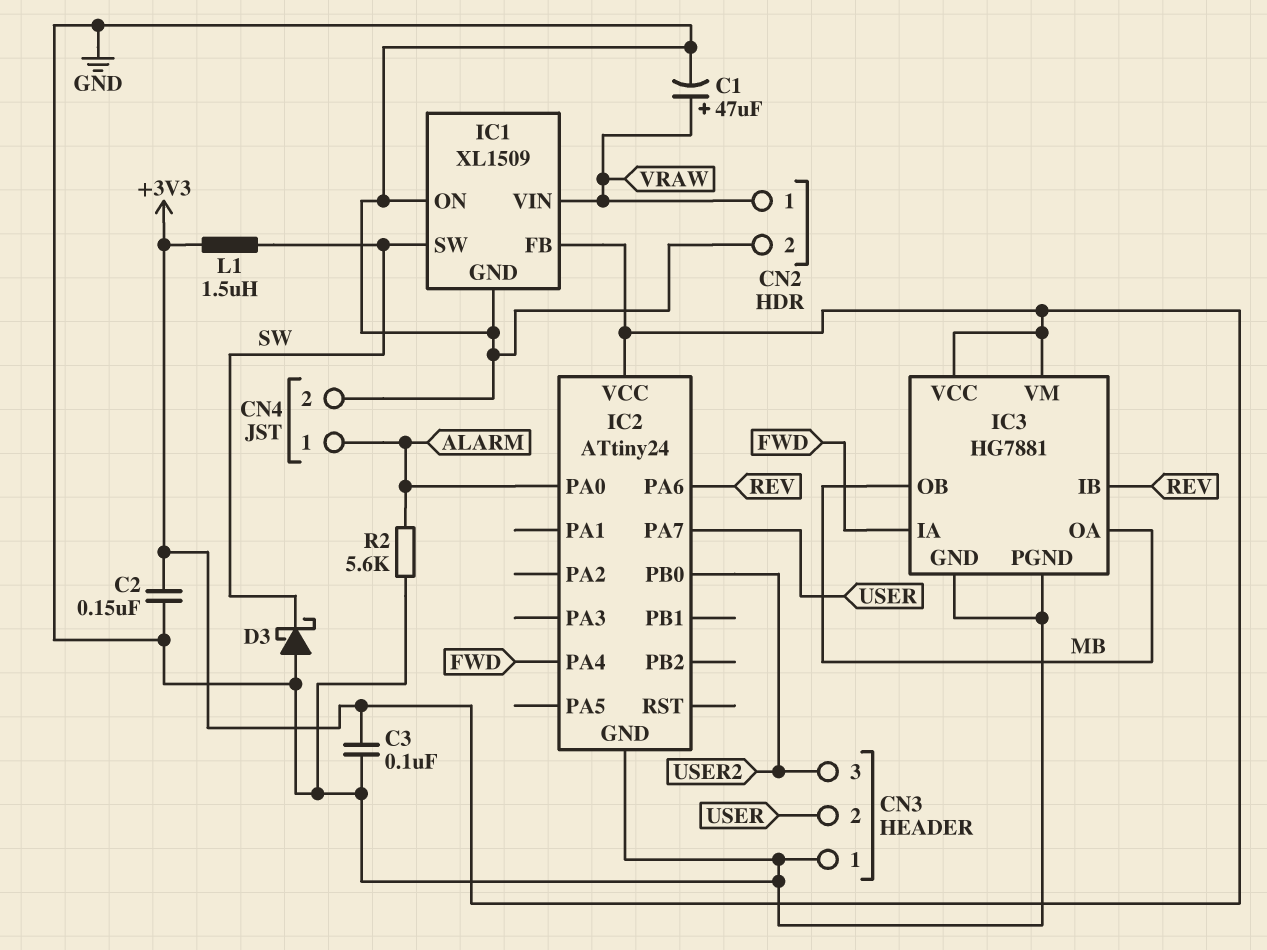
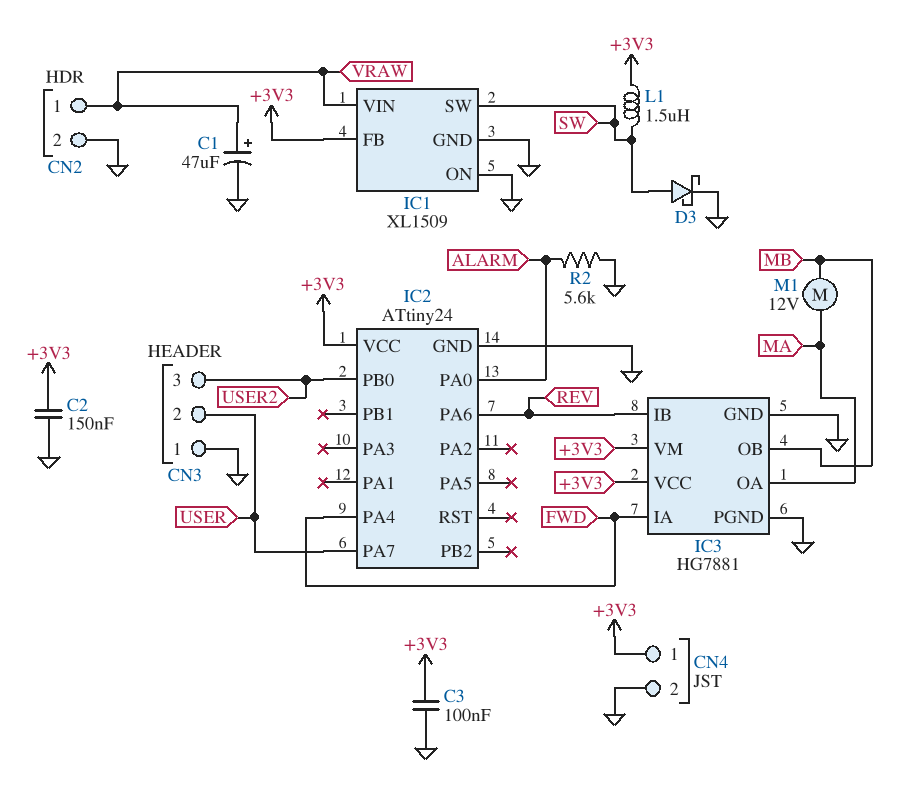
CN4 pin 1: ALARM -> +3V3
D3: schottky (A GND, K SW) -> schottky (A SW, K GND)
IC3 pin OA: MB -> MA
M1: none -> motor 12V (MA, MB)

